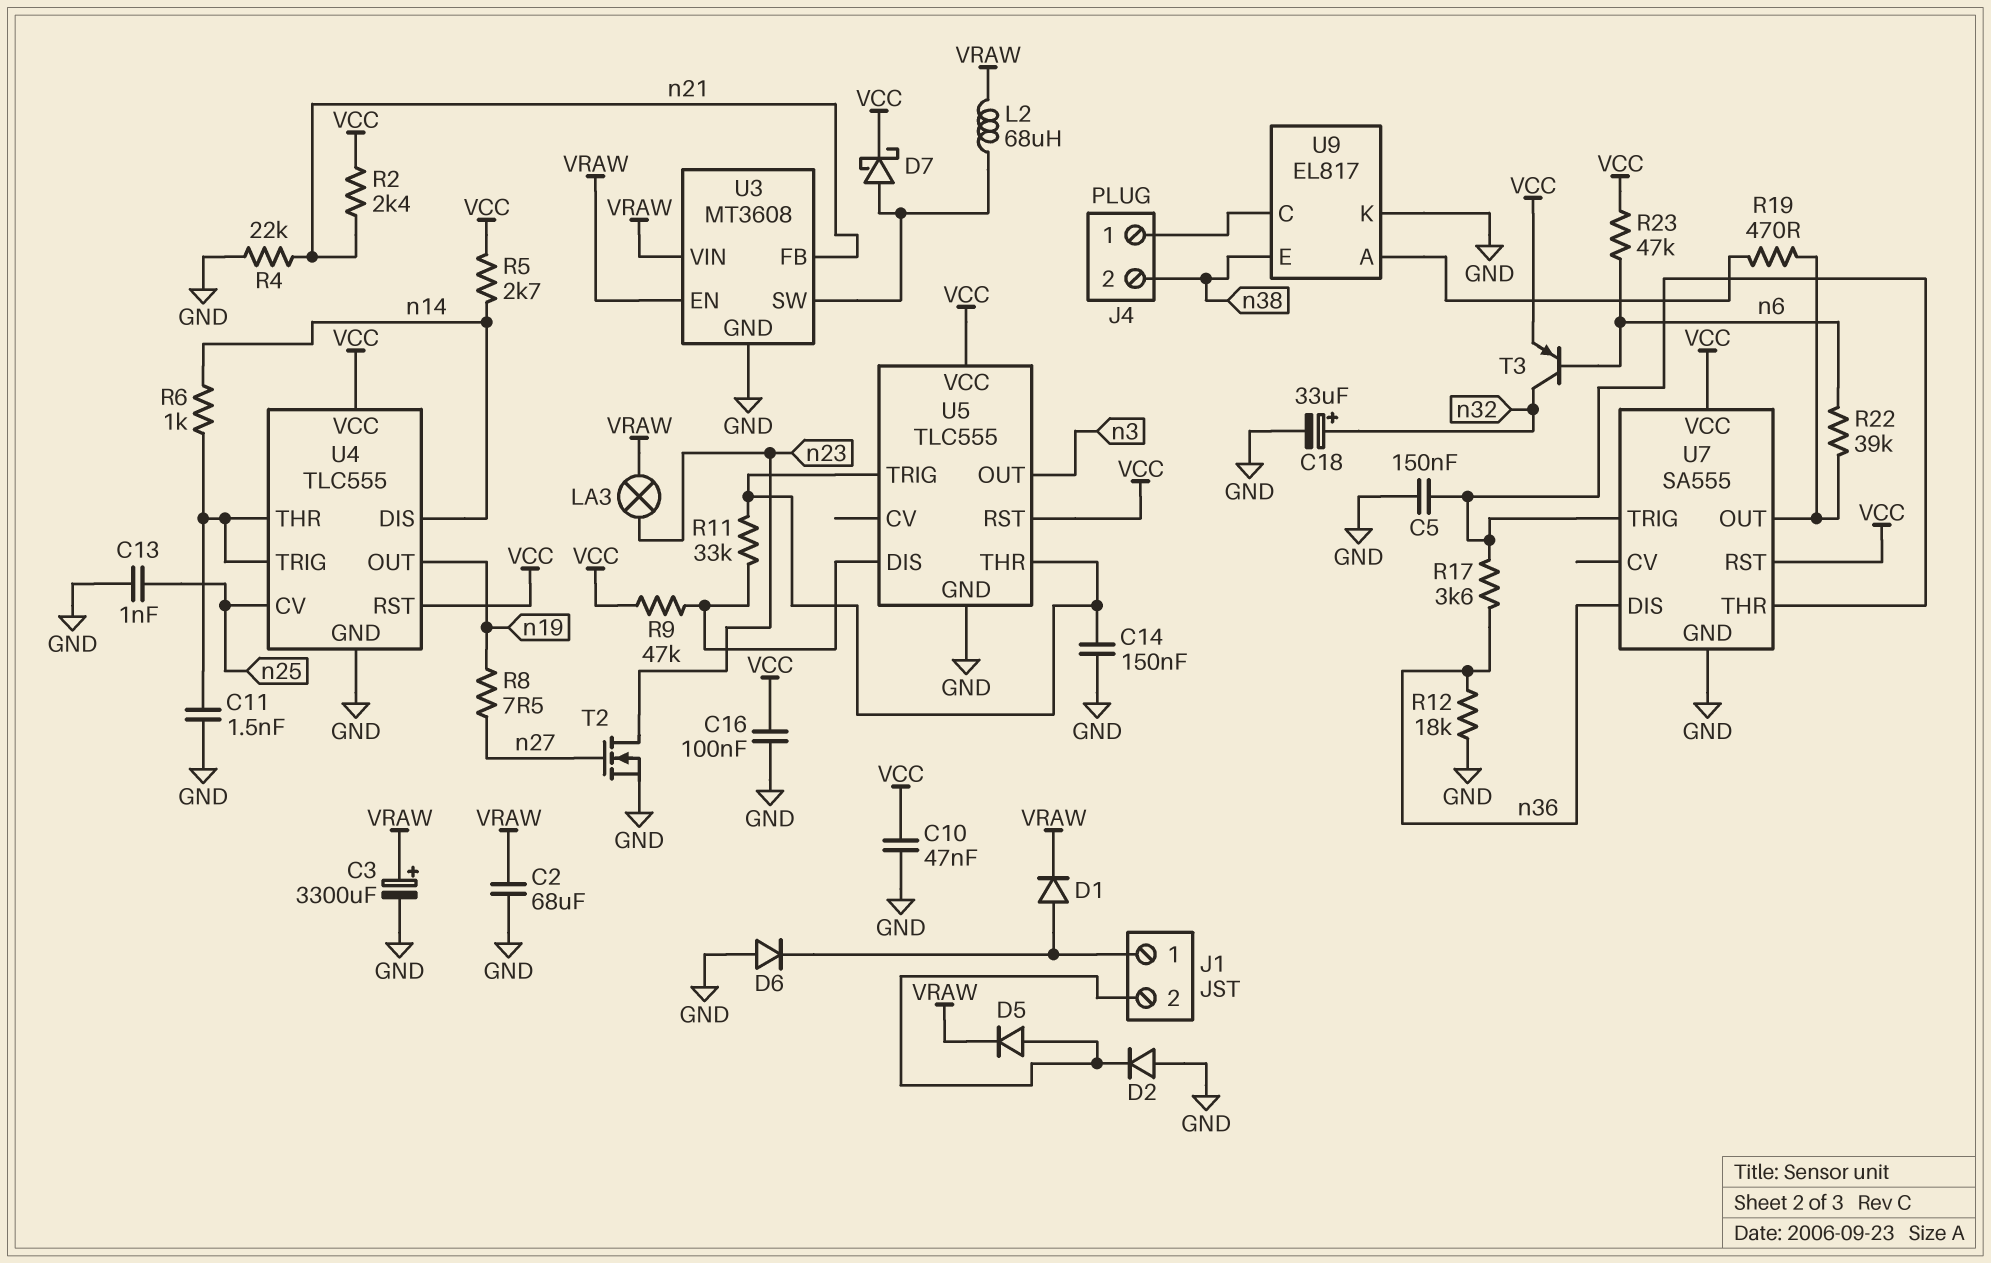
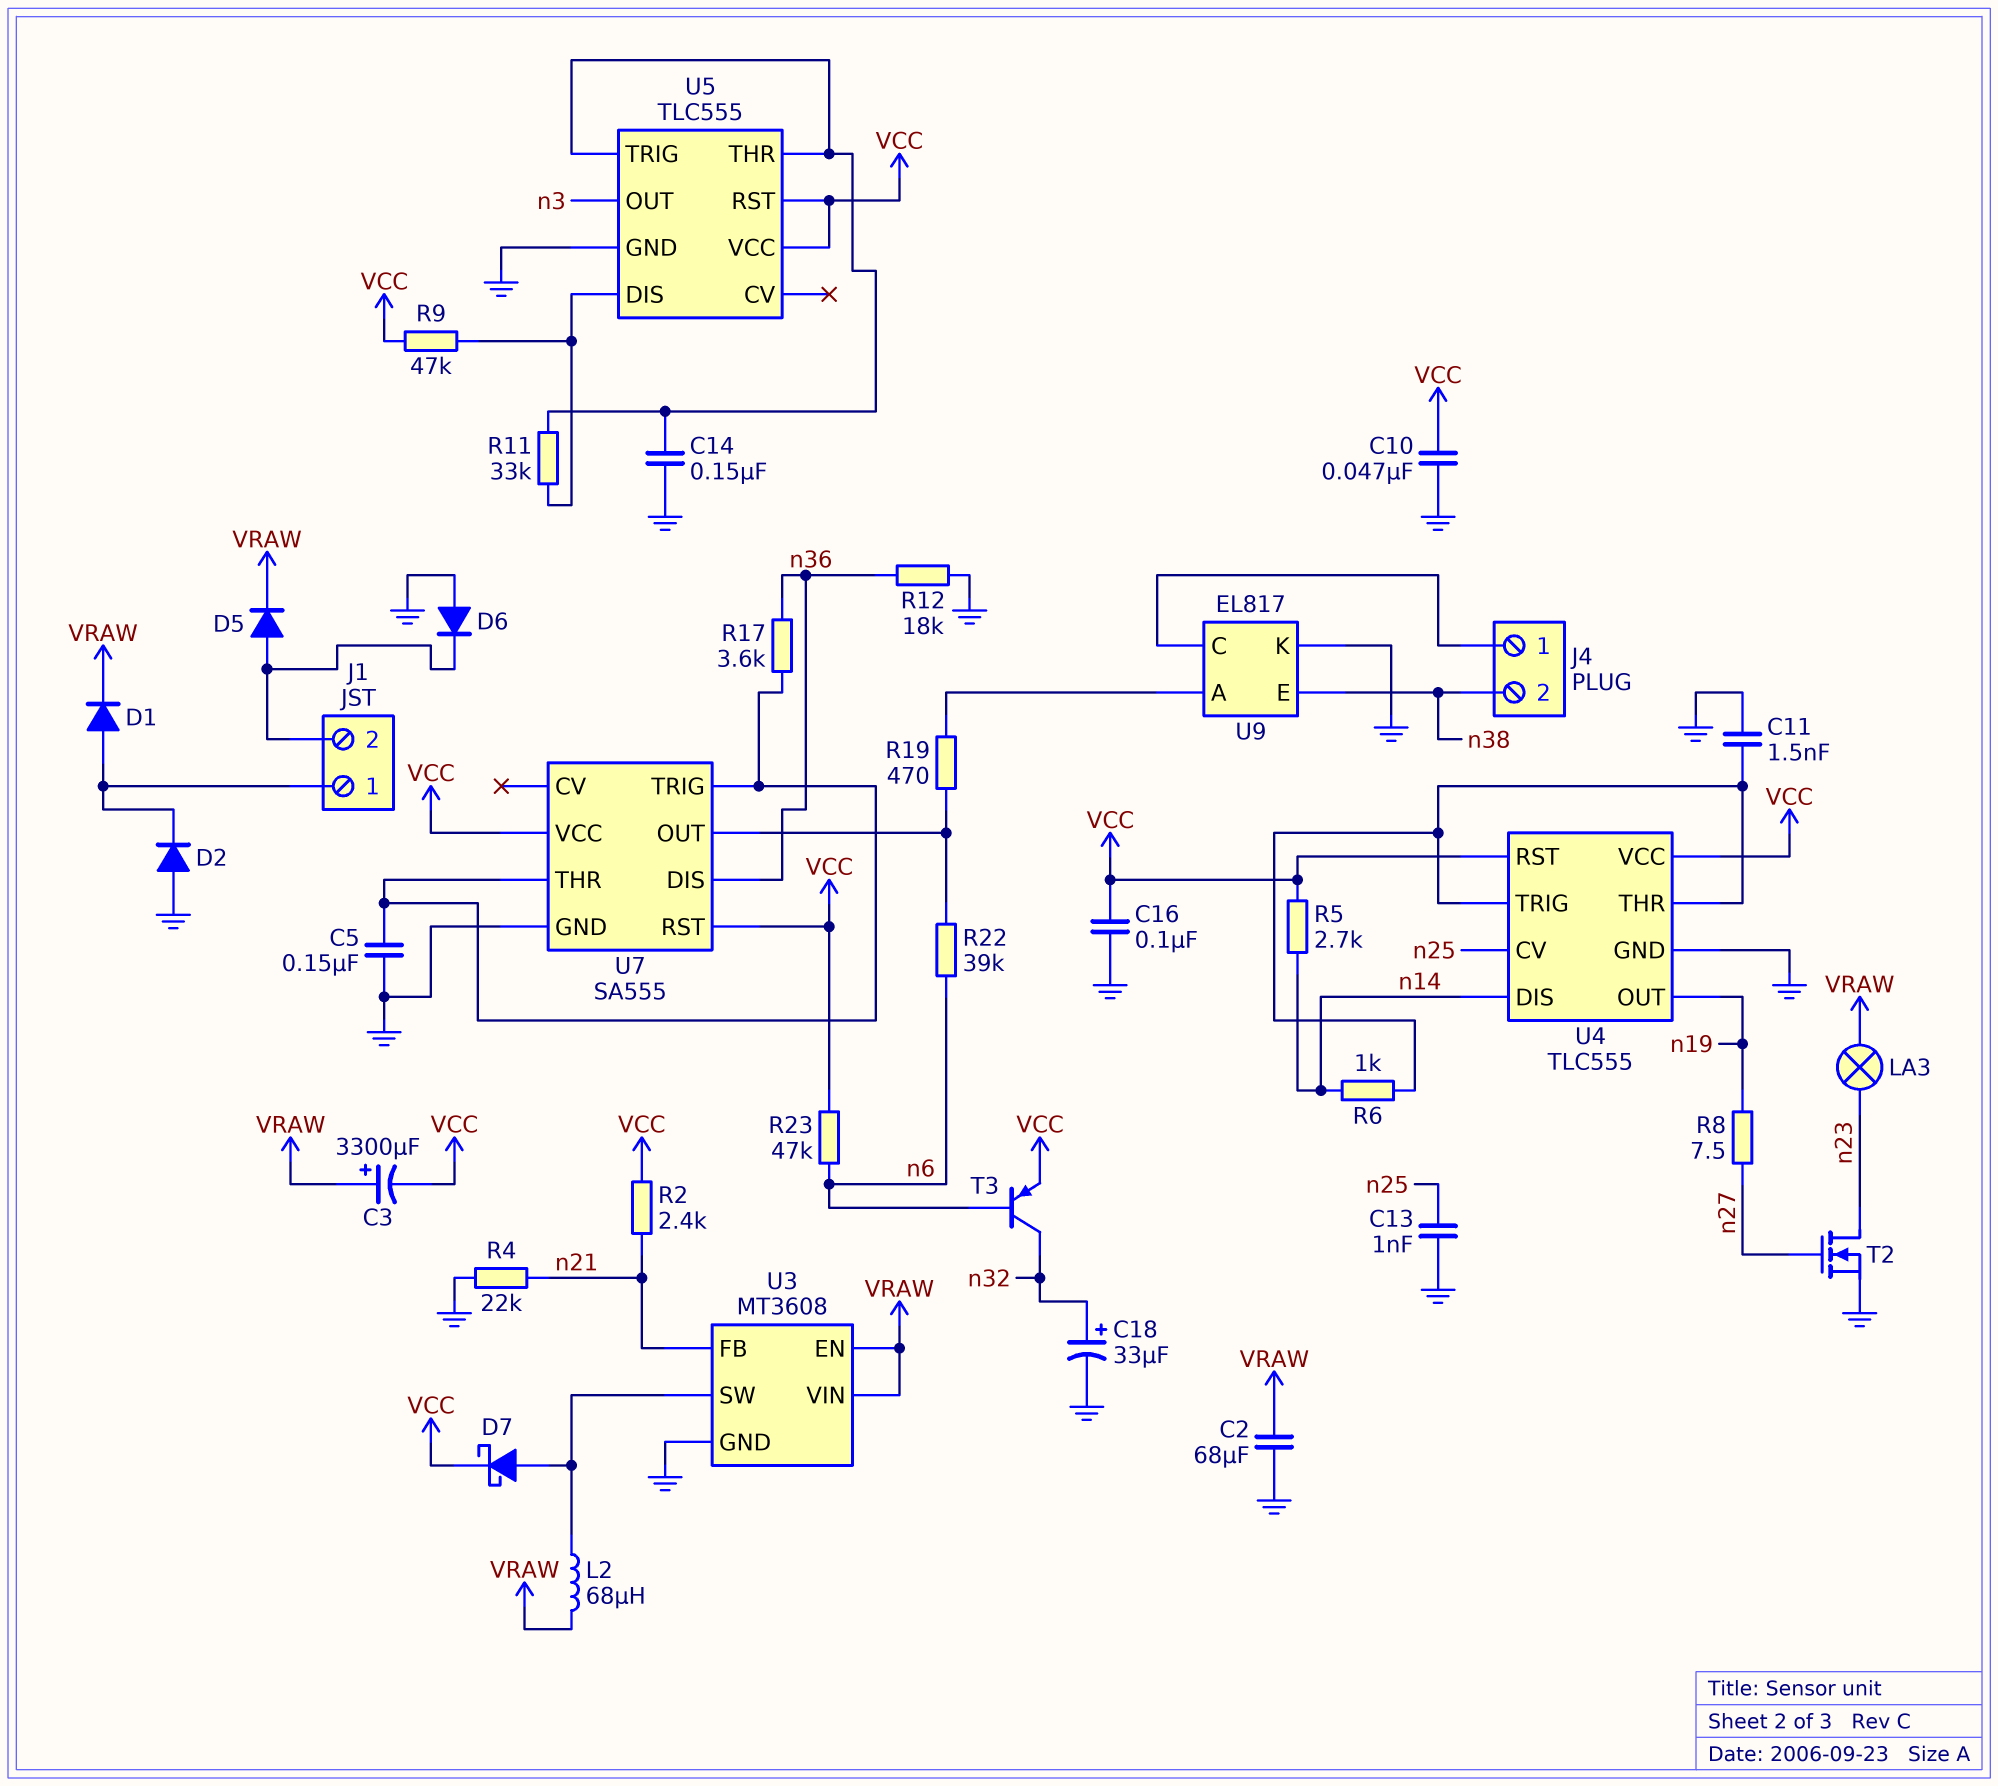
C3: 3300uF (plus VRAW, minus GND) -> 3300uF (plus VRAW, minus VCC)
D2: diode (A GND, K J1/2) -> diode (A GND, K J1/1)
D6: diode (A GND, K J1/1) -> diode (A GND, K J1/2)

